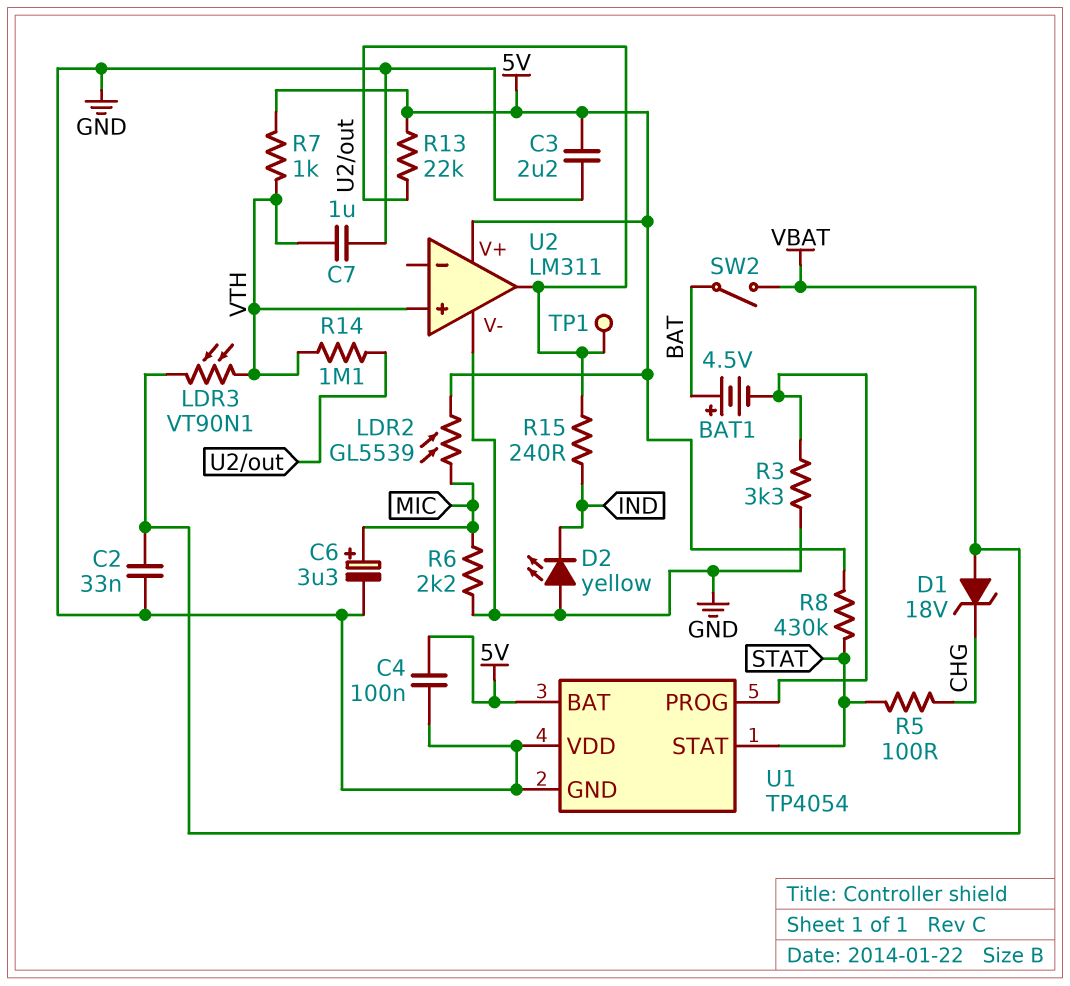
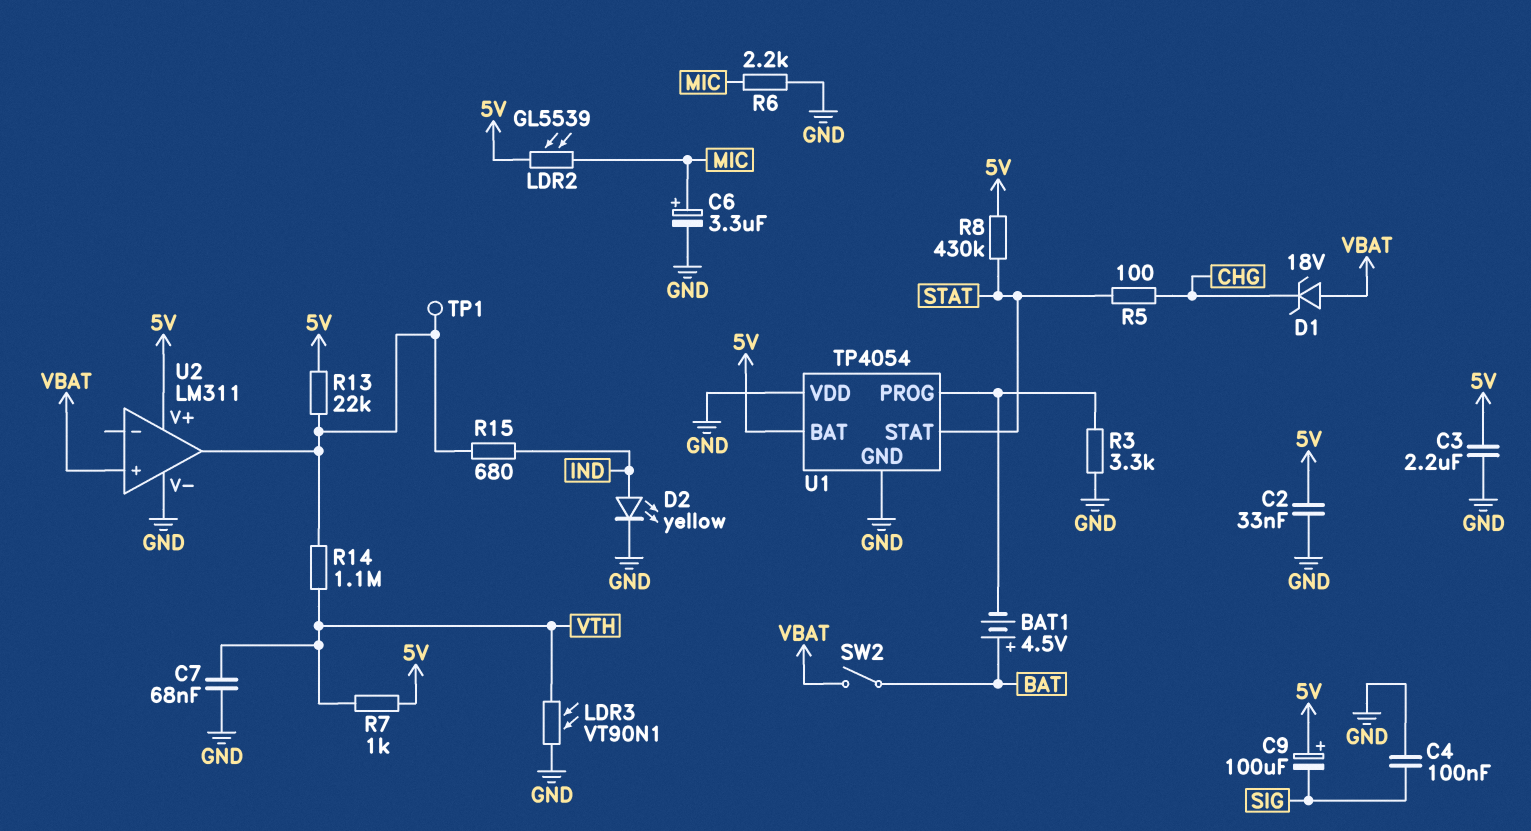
C2: 33nF (GND, VBAT) -> 33nF (5V, GND)
C4: 100nF (5V, GND) -> 100nF (GND, SIG)
C7: 1uF (GND, VTH) -> 68nF (GND, VTH)
C9: none -> 100uF (plus 5V, minus SIG)
D2: LED yellow (A GND, K IND) -> LED yellow (A IND, K GND)
LDR3: VT90N1 (VBAT, VTH) -> VT90N1 (GND, VTH)
R15: 240 (IND, U2/out) -> 680 (IND, U2/out)
U2 pin in+: VTH -> VBAT

